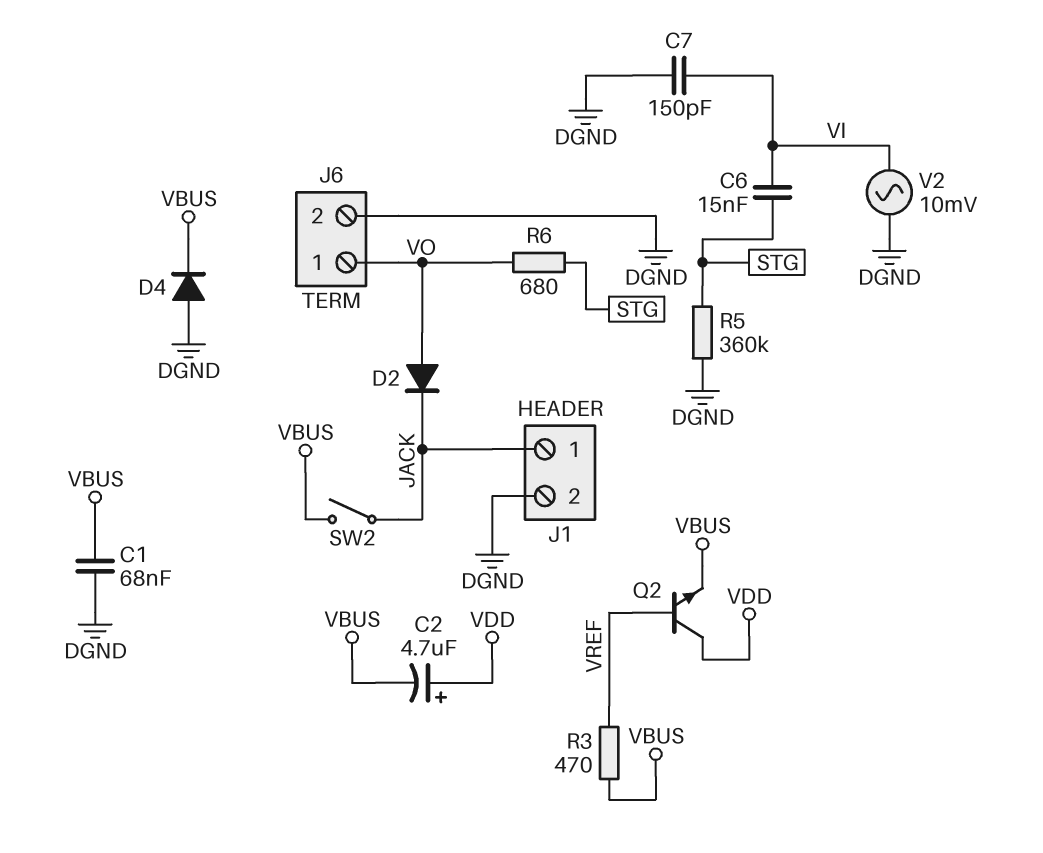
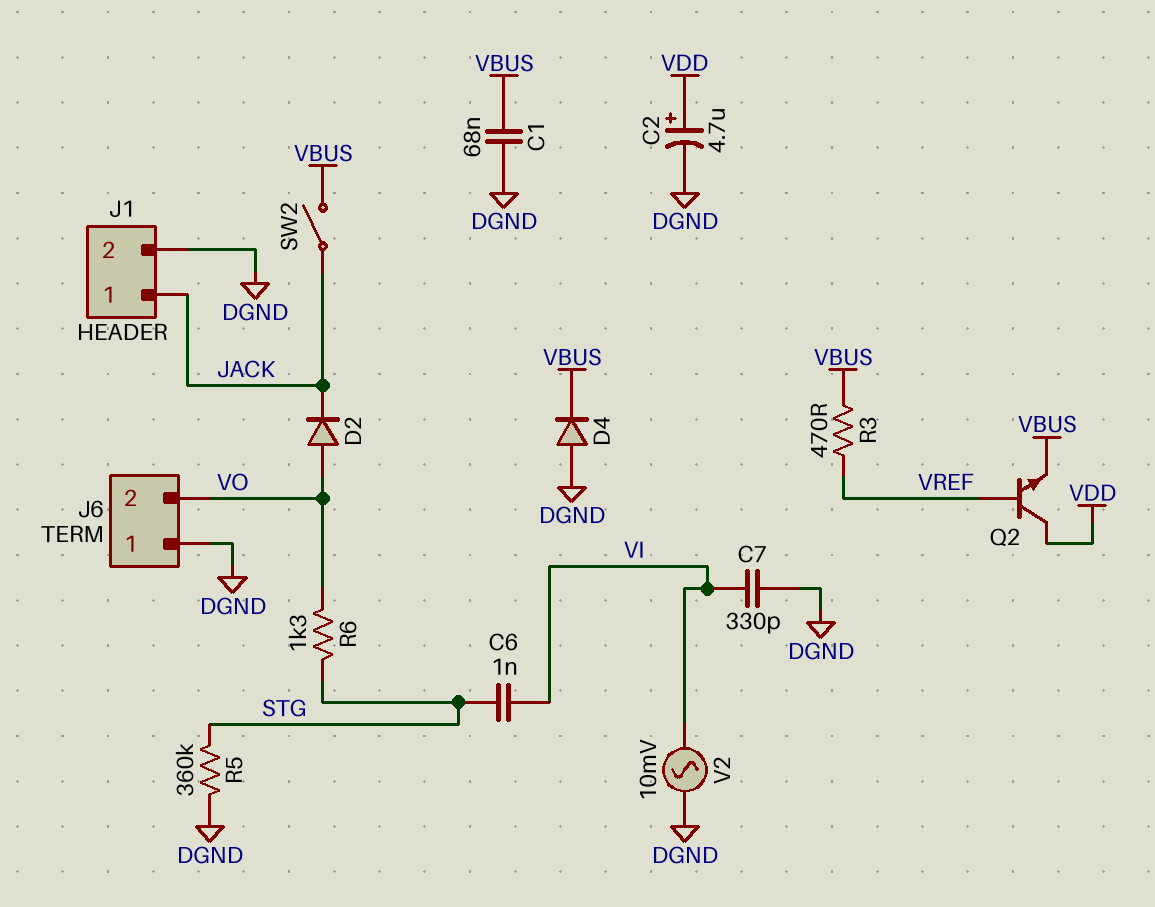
C2: 4.7uF (plus VDD, minus VBUS) -> 4.7uF (plus VDD, minus DGND)
C6: 15nF (STG, VI) -> 1nF (STG, VI)
C7: 150pF (DGND, VI) -> 330pF (DGND, VI)
J6 pin 1: VO -> DGND
J6 pin 2: DGND -> VO
R6: 680 (STG, VO) -> 1.3k (STG, VO)

